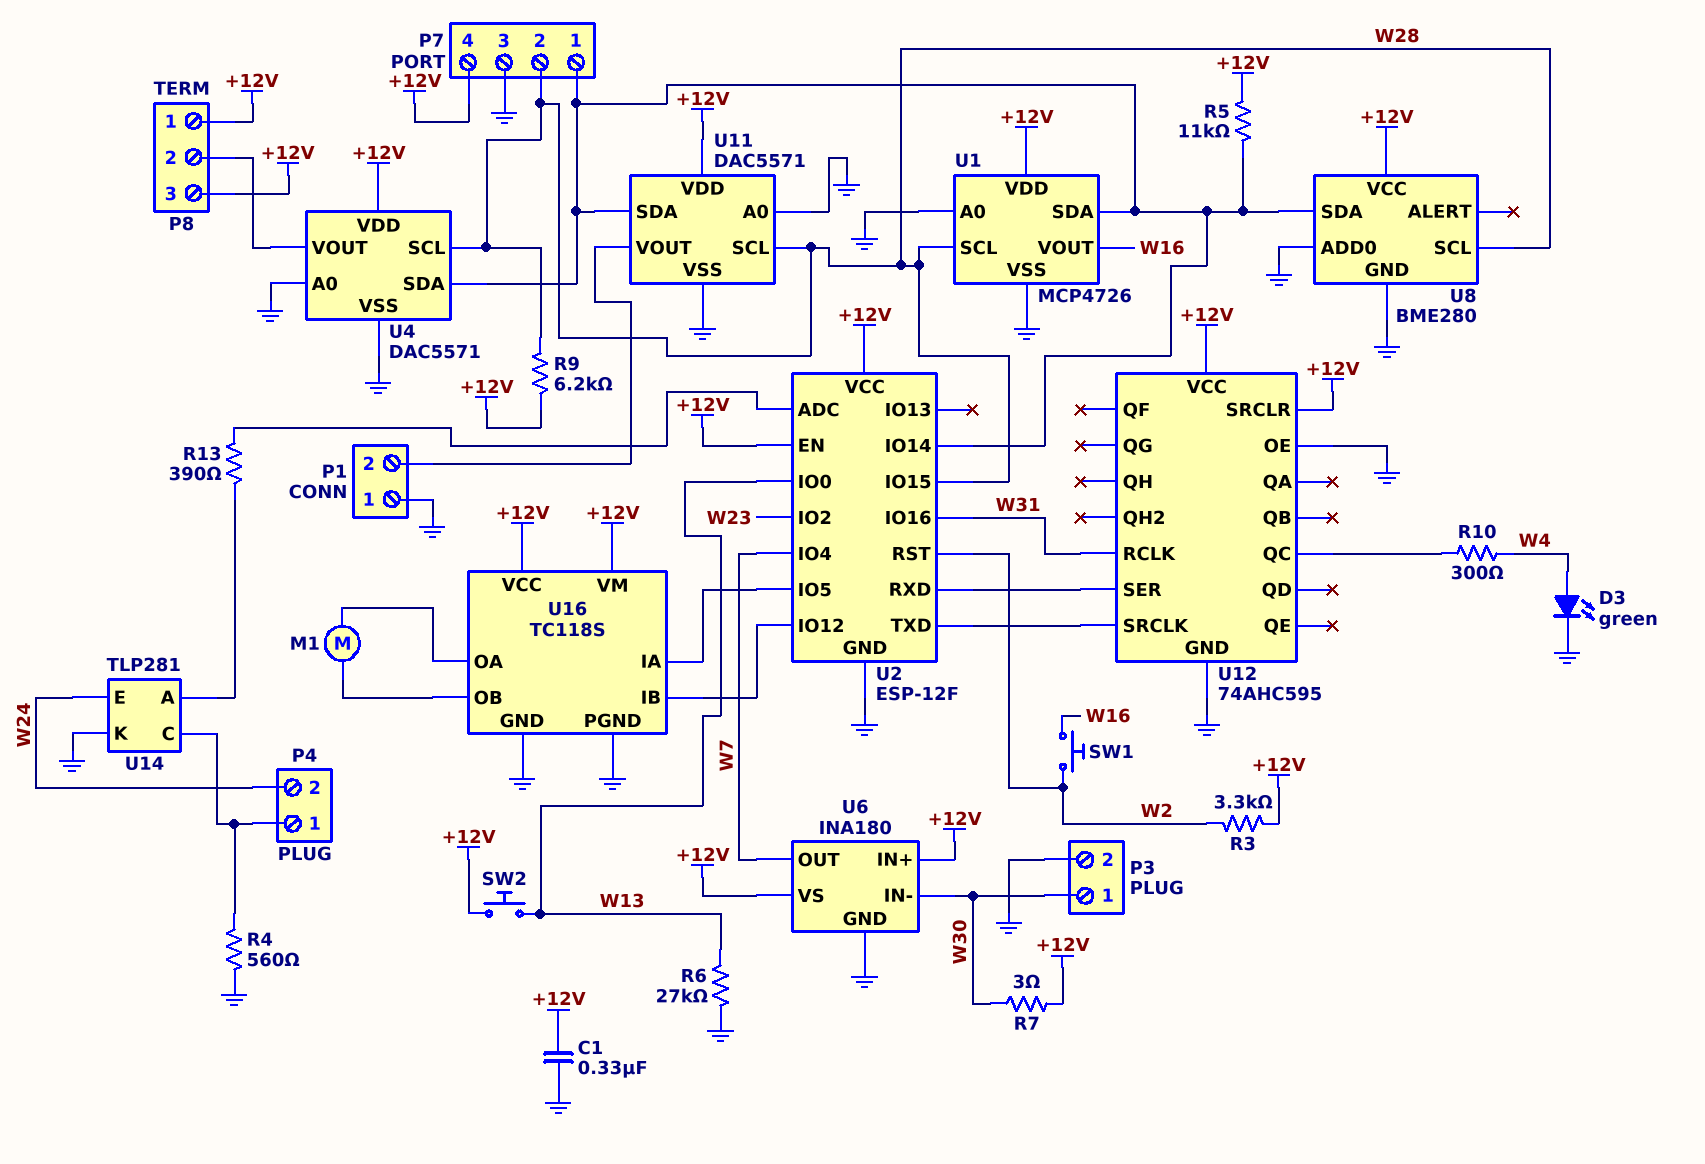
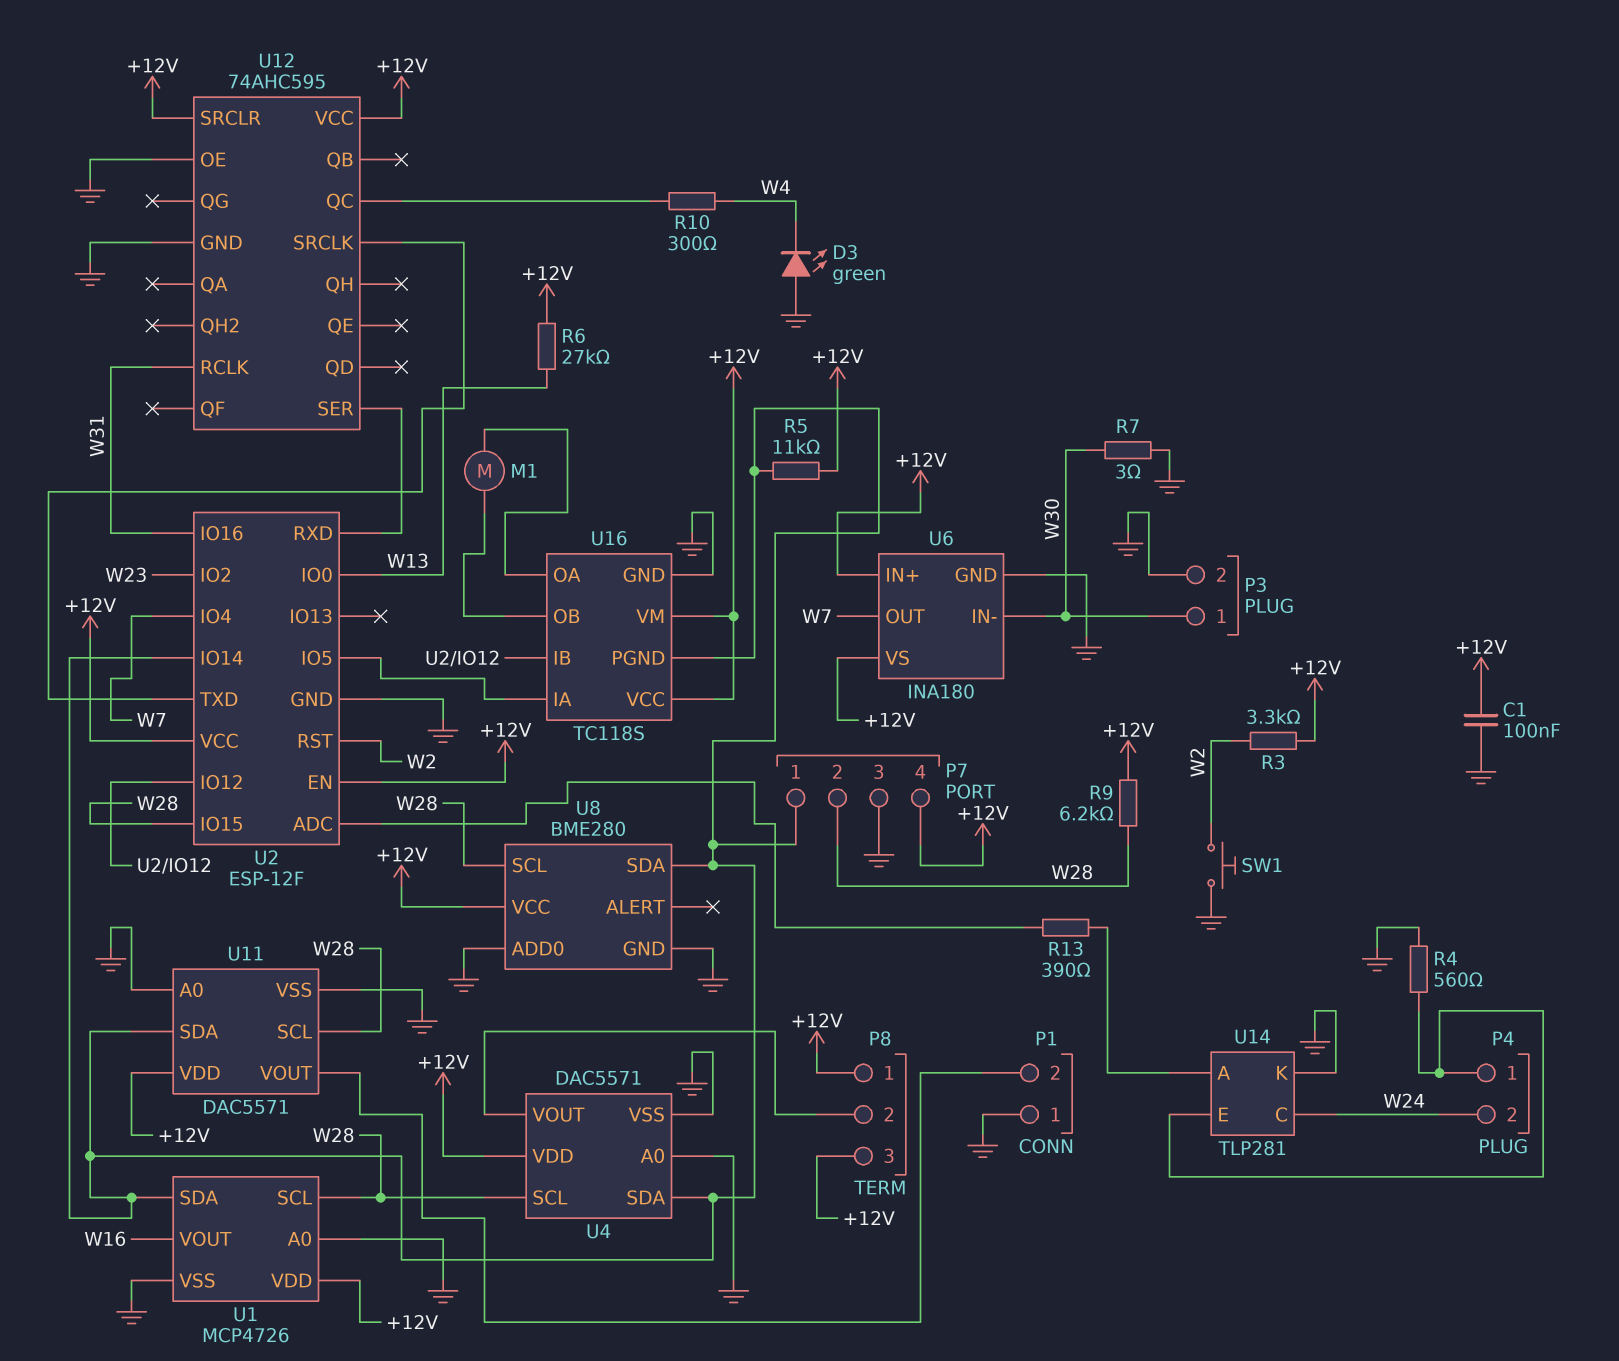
C1: 330nF (+12V, GND) -> 100nF (+12V, GND)
D3: LED green (A W4, K GND) -> LED green (A GND, K W4)
R6: 27k (GND, W13) -> 27k (+12V, W13)
R7: 3 (+12V, W30) -> 3 (GND, W30)
SW1: button (W2, W16) -> button (GND, W2)
SW2: button (+12V, W13) -> none
U14 pin C: P4/1 -> W24
U14 pin E: W24 -> P4/1
U16 pin PGND: GND -> P7/1

